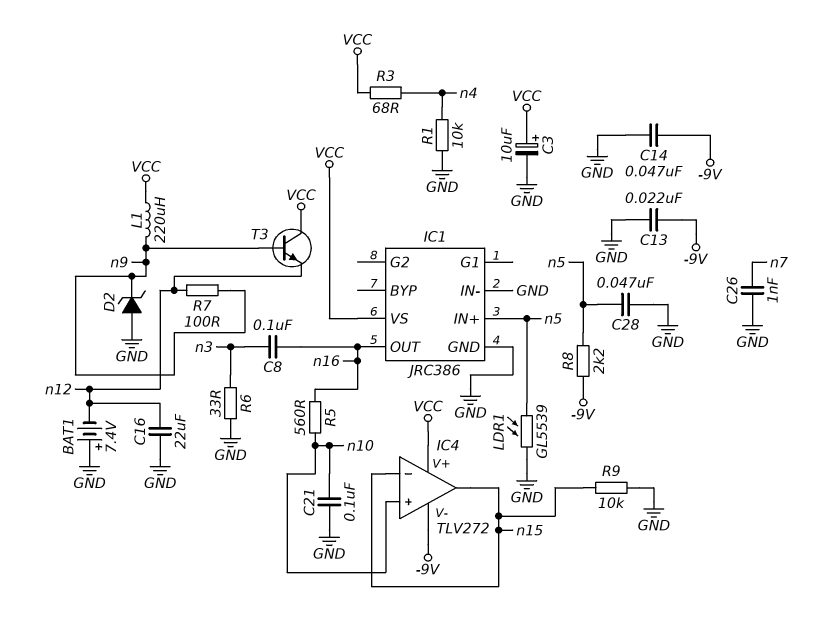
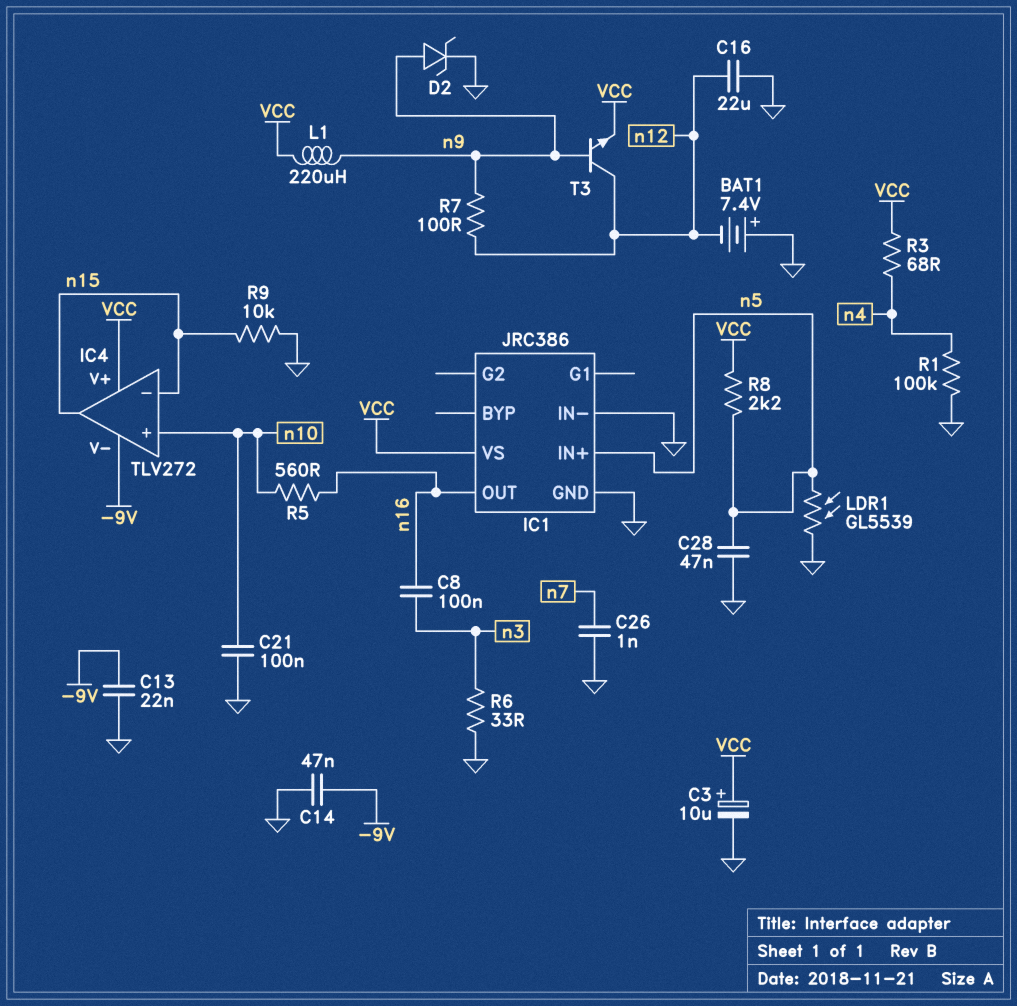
D2: zener (A GND, K n9) -> zener (A n9, K GND)
R1: 10k (GND, n4) -> 100k (GND, n4)
R8: 2.2k (-9V, n5) -> 2.2k (VCC, n5)
T3: NPN (B n9, C VCC, E n12) -> NPN (B n9, C n12, E VCC)

